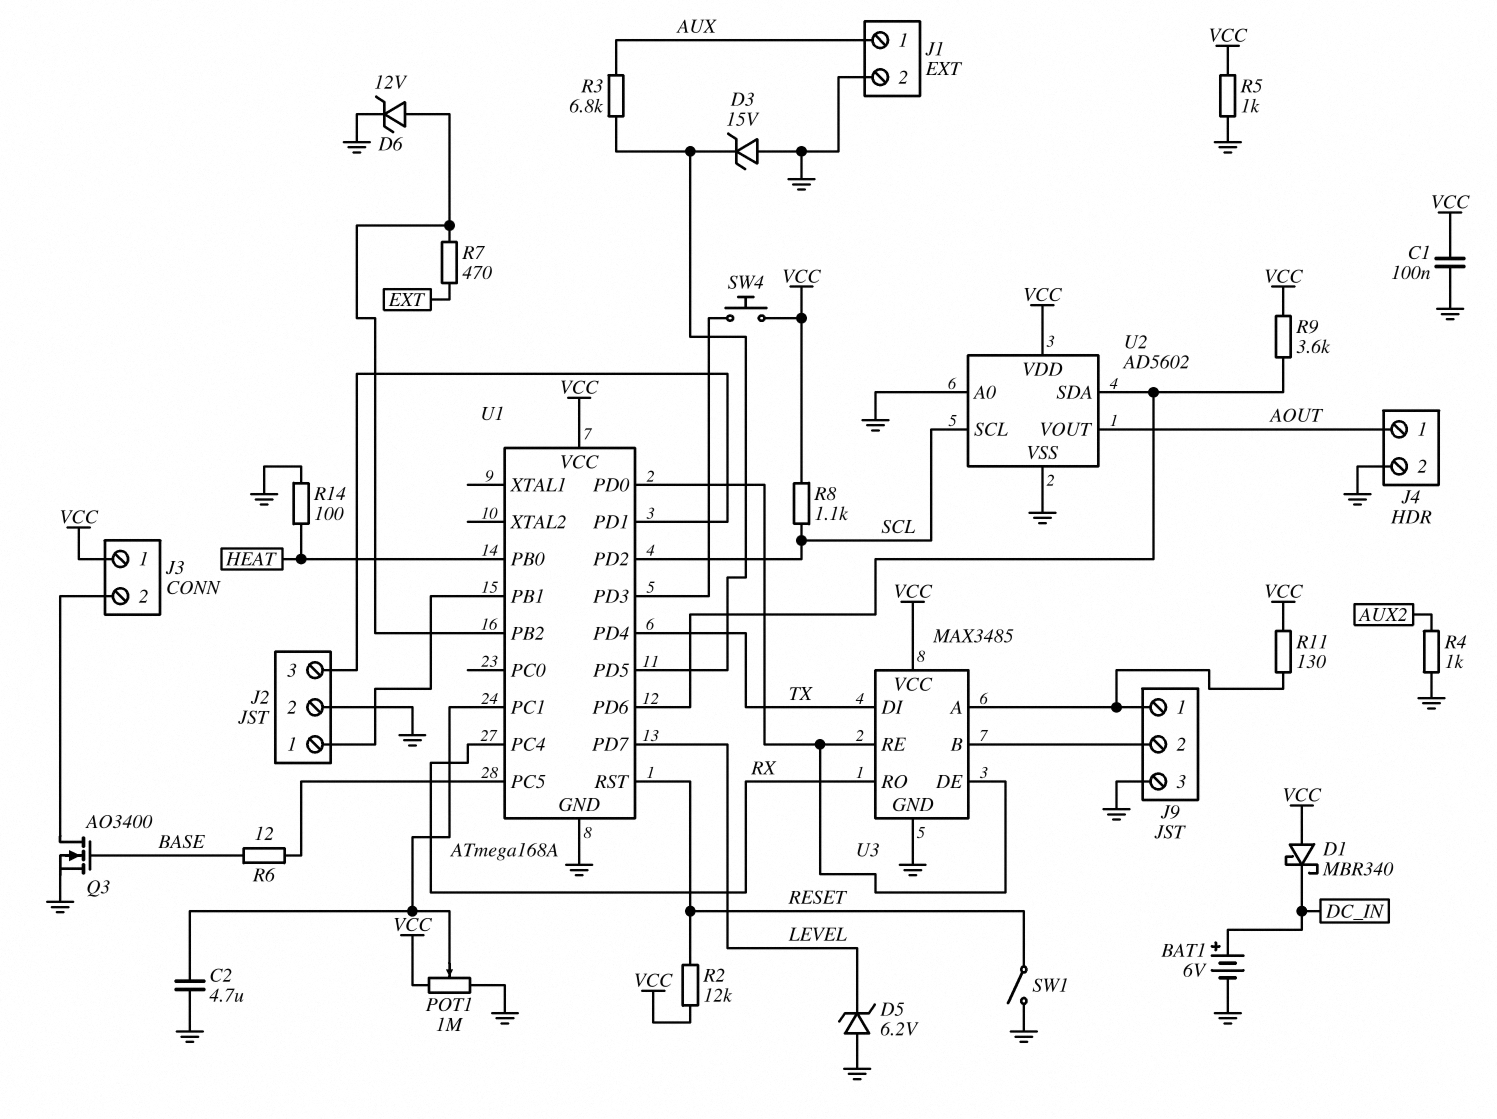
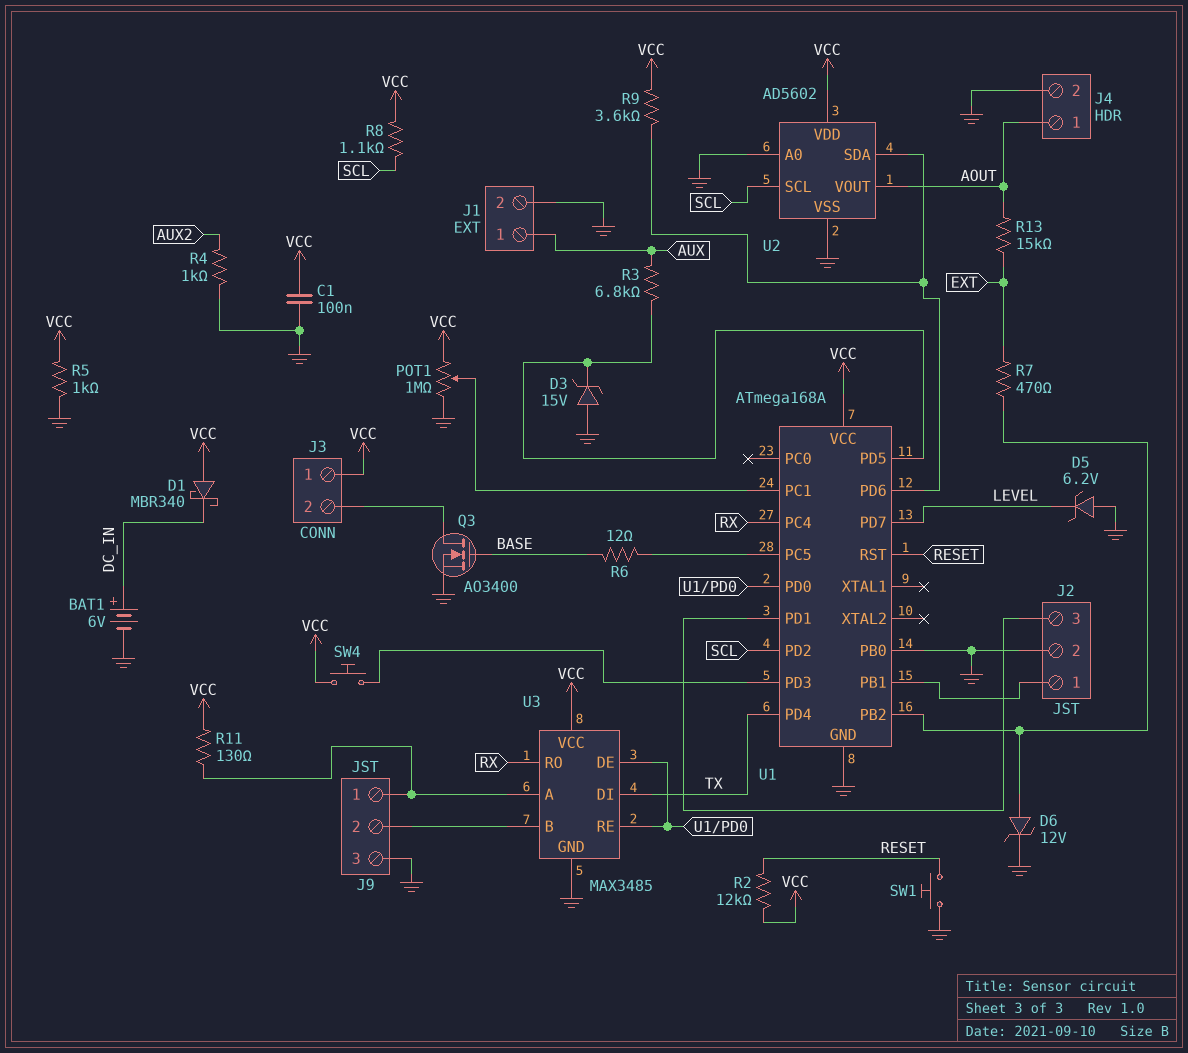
C2: 4.7uF (GND, U1/PC1) -> none
R13: none -> 15k (AOUT, EXT)
R14: 100 (GND, HEAT) -> none
SW1: switch (GND, RESET) -> button (GND, RESET)
U1 pin PB0: HEAT -> GND

